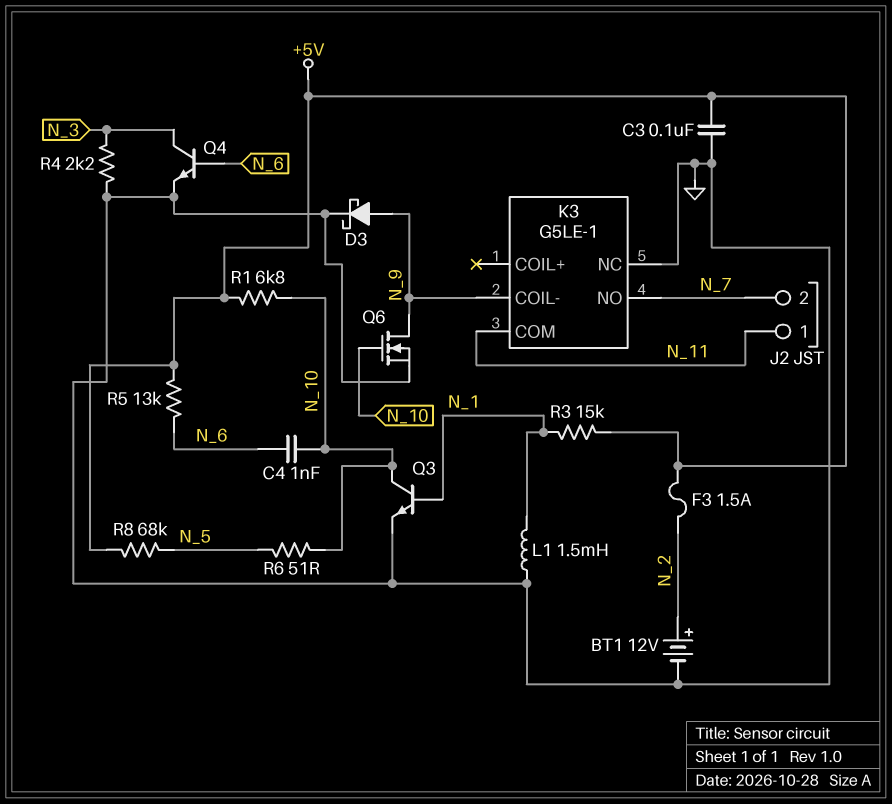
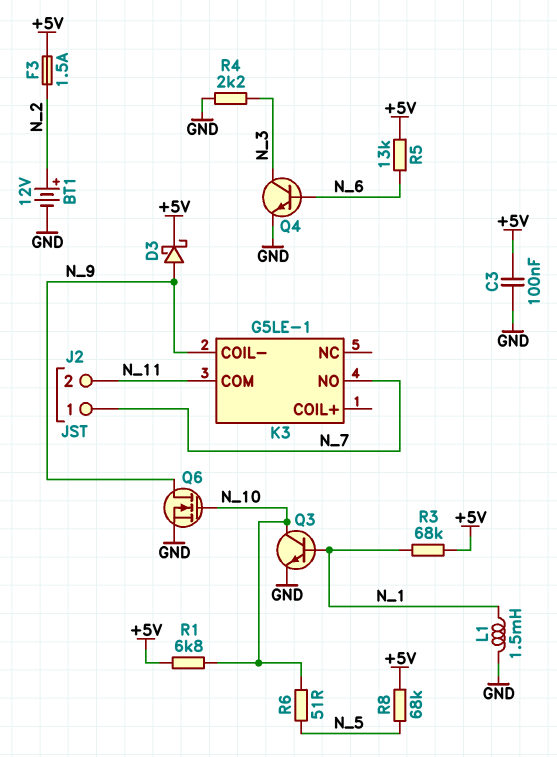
C4: 1nF (N_6, N_10) -> none
D3: schottky (A N_9, K GND) -> schottky (A N_9, K +5V)
J2 pin 1: N_11 -> N_7
J2 pin 2: N_7 -> N_11
K3 pin NC: GND -> none
R3: 15k (+5V, N_1) -> 68k (+5V, N_1)

